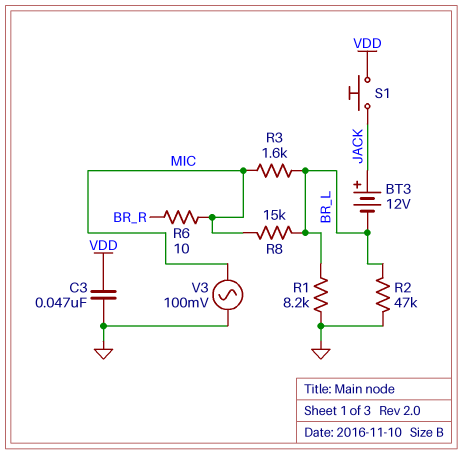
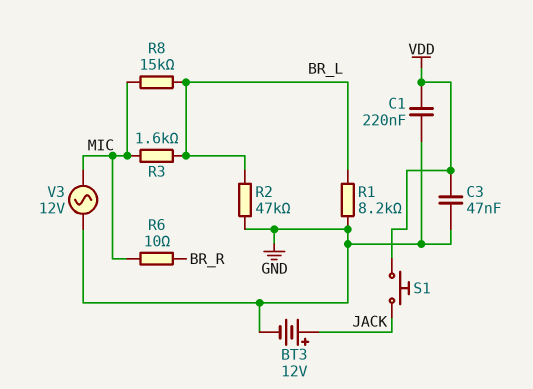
BT3: 12V (plus JACK, minus BR_L) -> 12V (plus JACK, minus GND)
C1: none -> 220nF (GND, VDD)
V3: AC 100mV (GND, MIC) -> AC 12V (GND, MIC)

